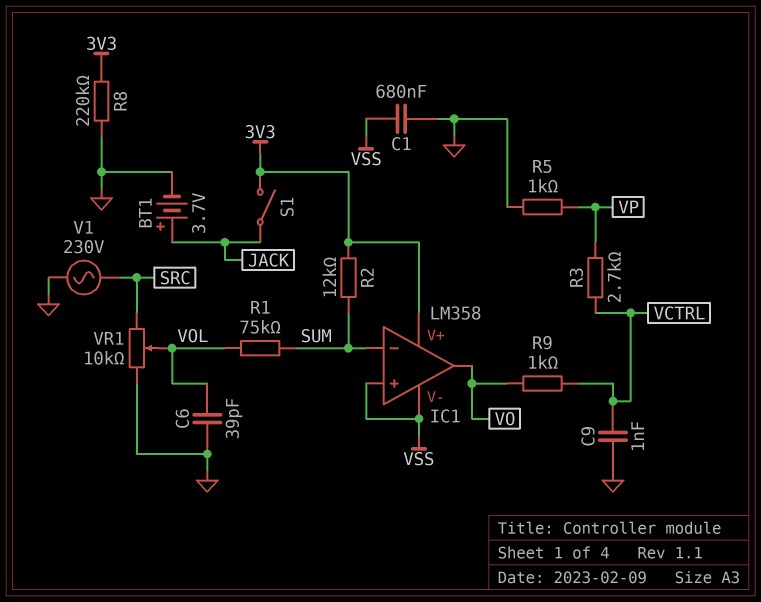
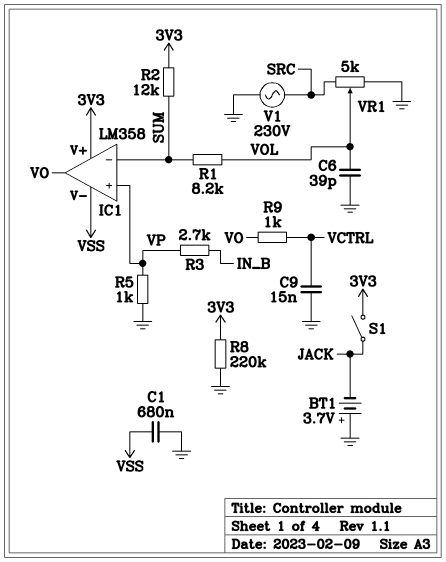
BT1: 3.7V (plus JACK, minus GND) -> 3.7V (plus GND, minus JACK)
C9: 1nF (GND, VCTRL) -> 15nF (GND, VCTRL)
IC1 pin in+: VSS -> VP
R1: 75k (SUM, VOL) -> 8.2k (SUM, VOL)
R3: 2.7k (VCTRL, VP) -> 2.7k (IN_B, VP)
VR1: 10k (GND, SRC, wiper VOL) -> 5k (GND, SRC, wiper VOL)

